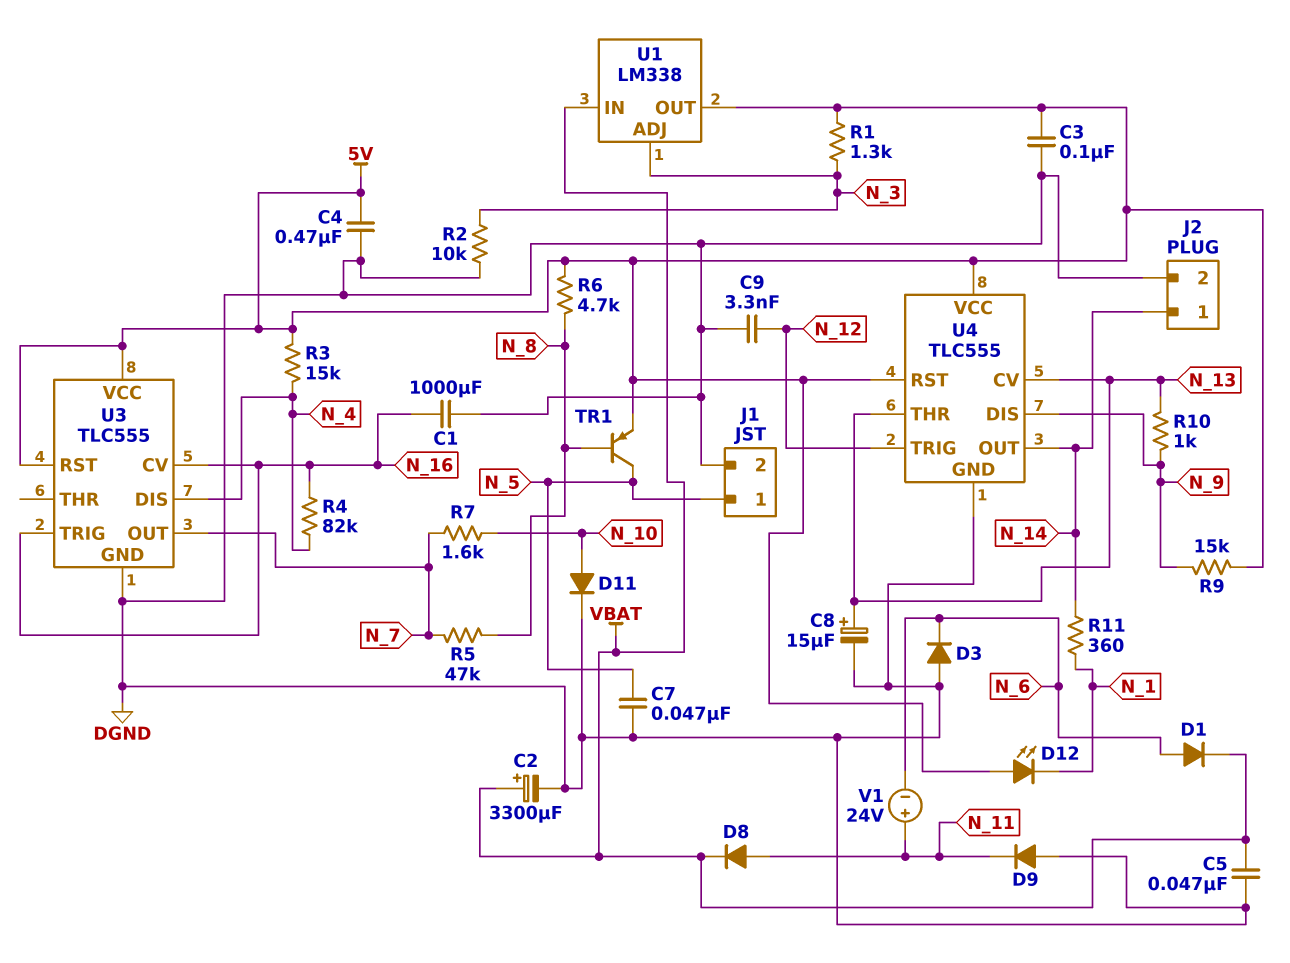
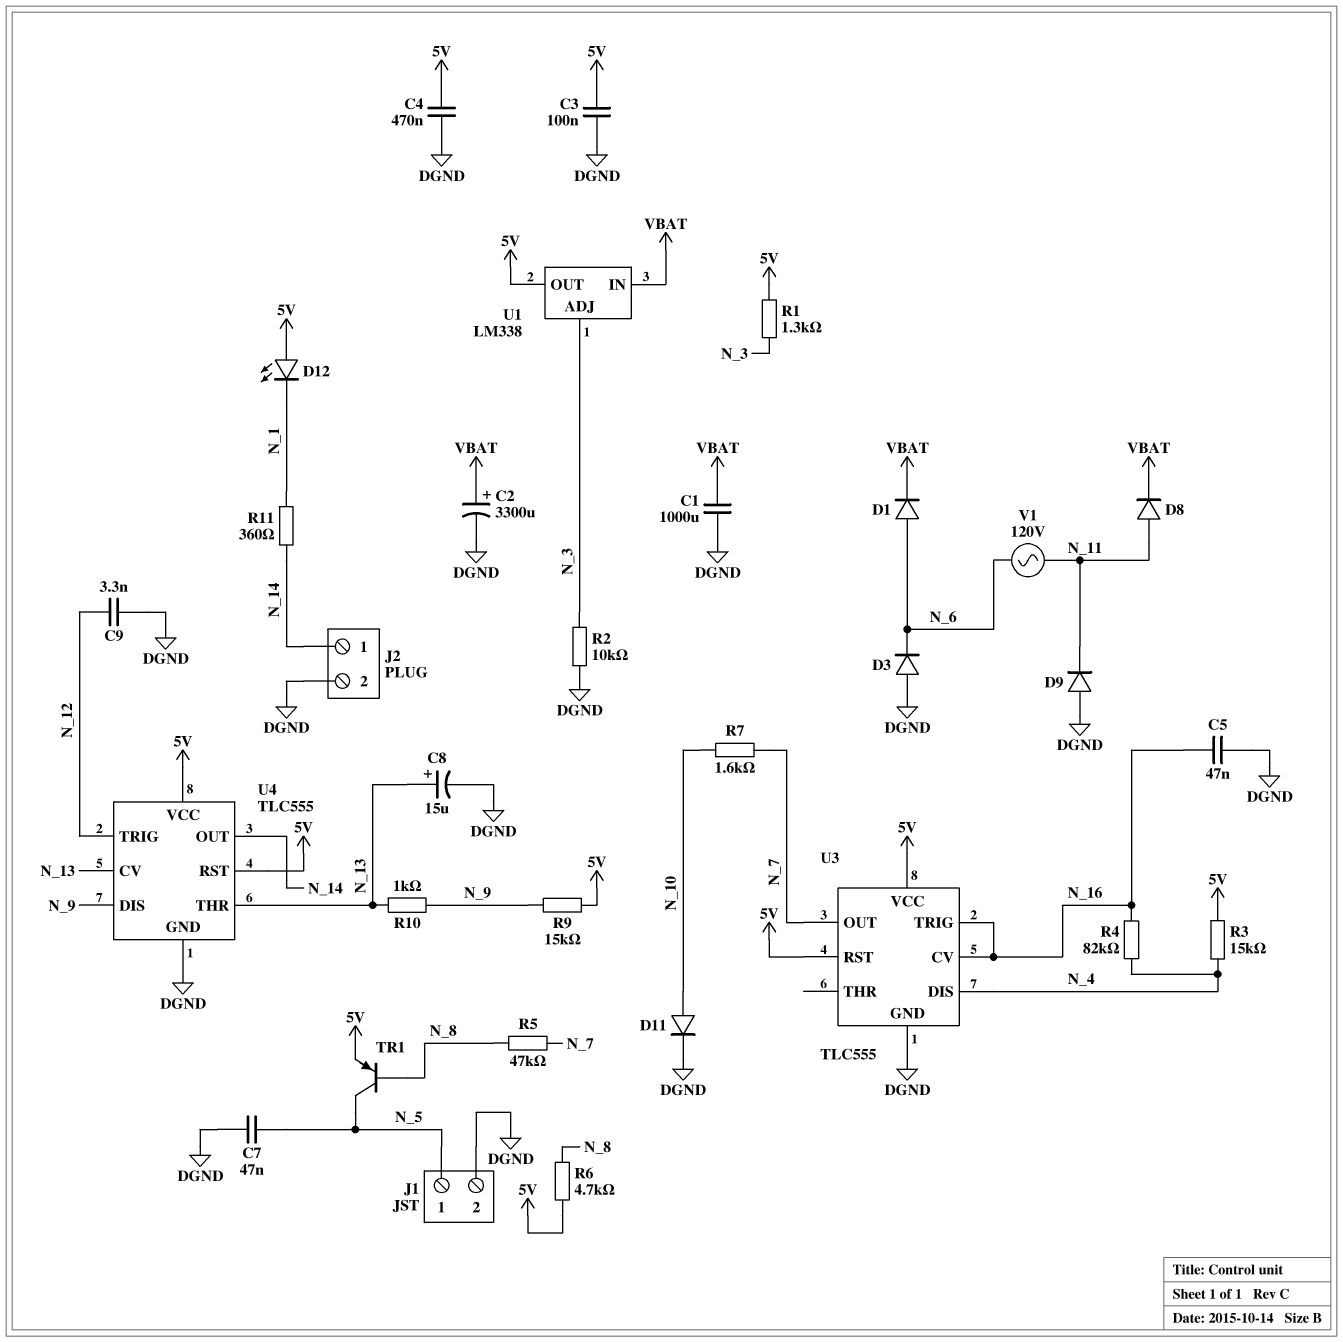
C1: 1000uF (DGND, N_16) -> 1000uF (DGND, VBAT)
C5: 47nF (DGND, VBAT) -> 47nF (DGND, N_16)
V1: 24V (plus N_11, minus N_6) -> AC 120V (N_6, N_11)

